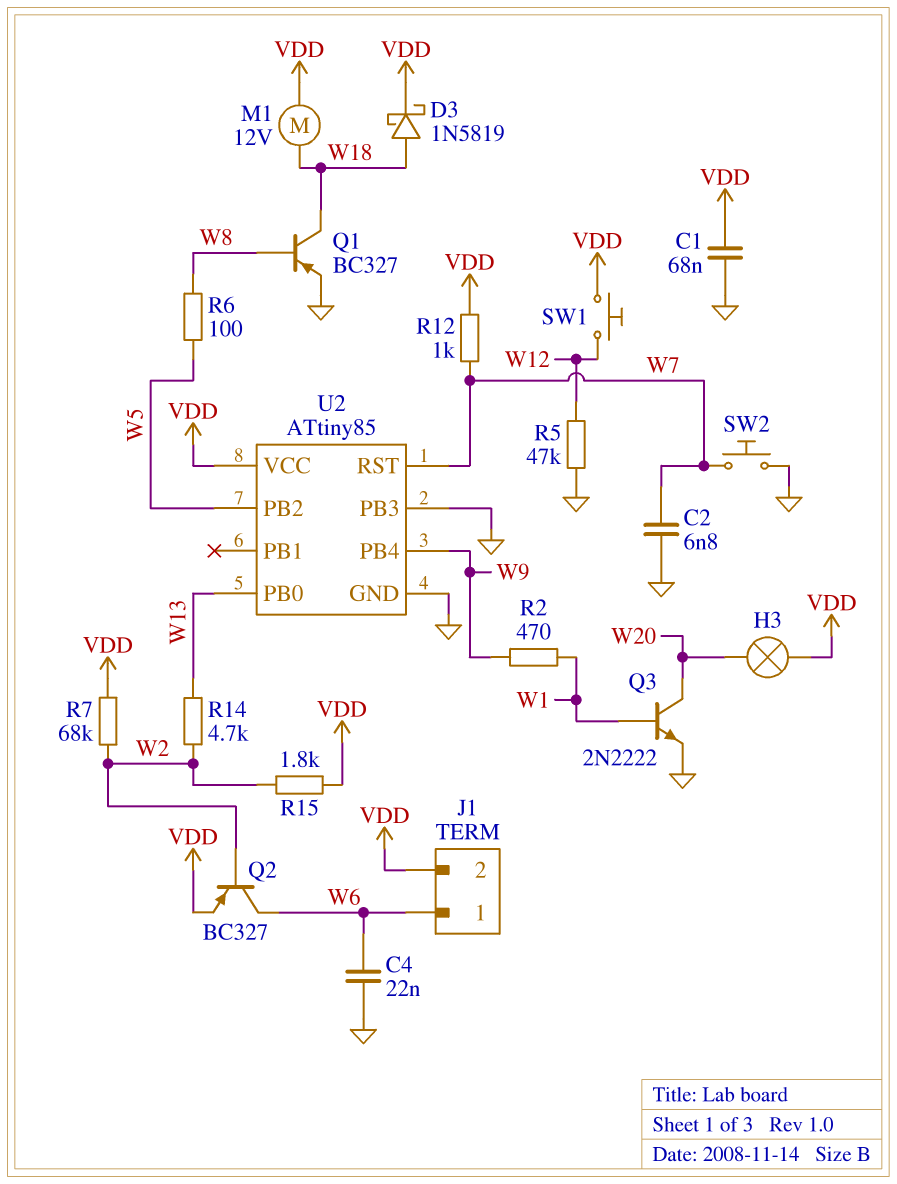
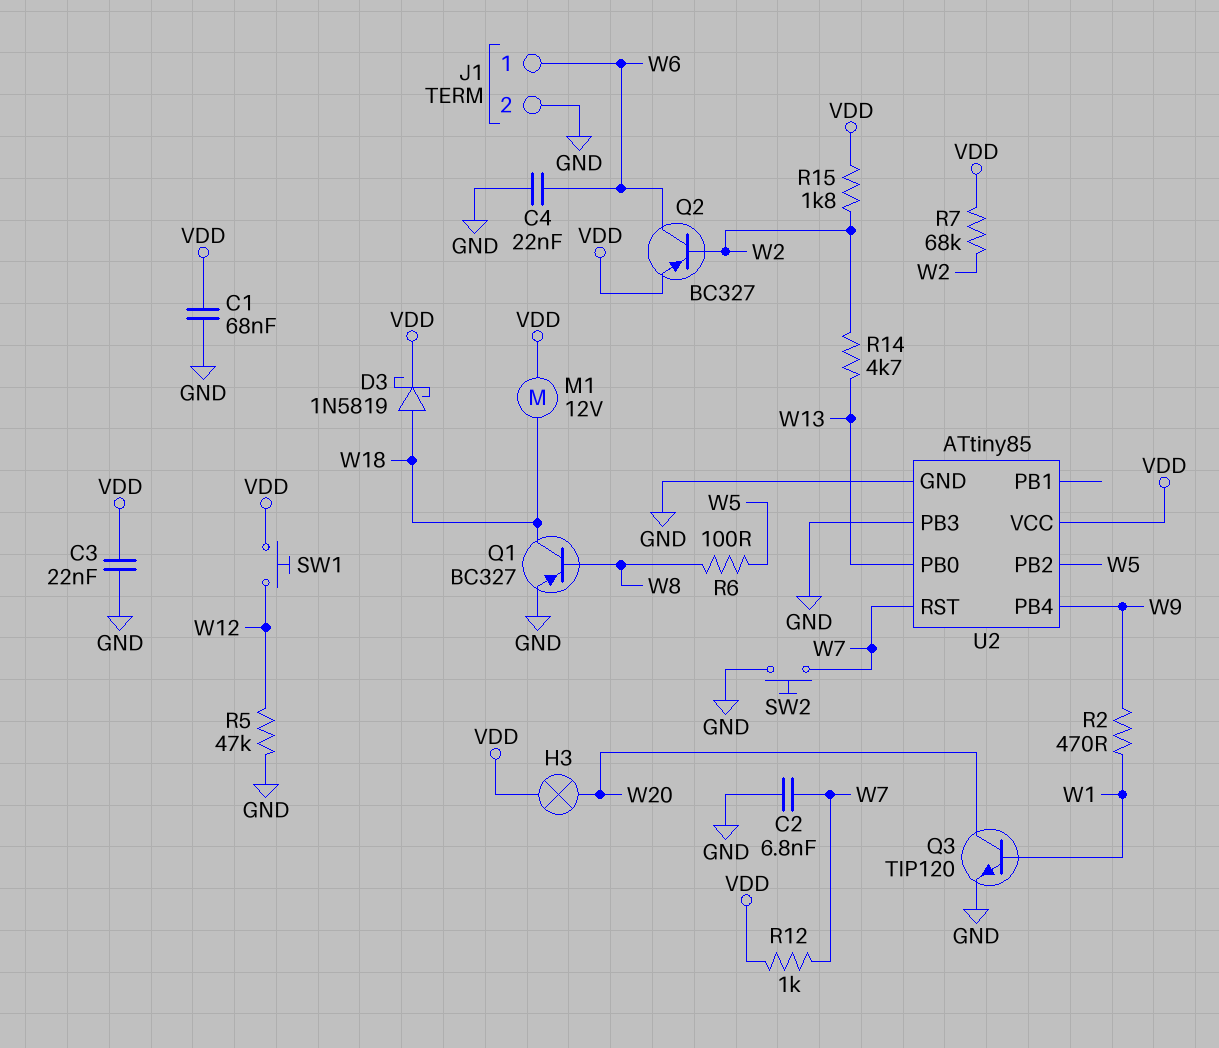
C3: none -> 22nF (GND, VDD)
J1 pin 2: VDD -> GND
Q3: NPN 2N2222 (B W1, C W20, E GND) -> NPN TIP120 (B W1, C W20, E GND)

